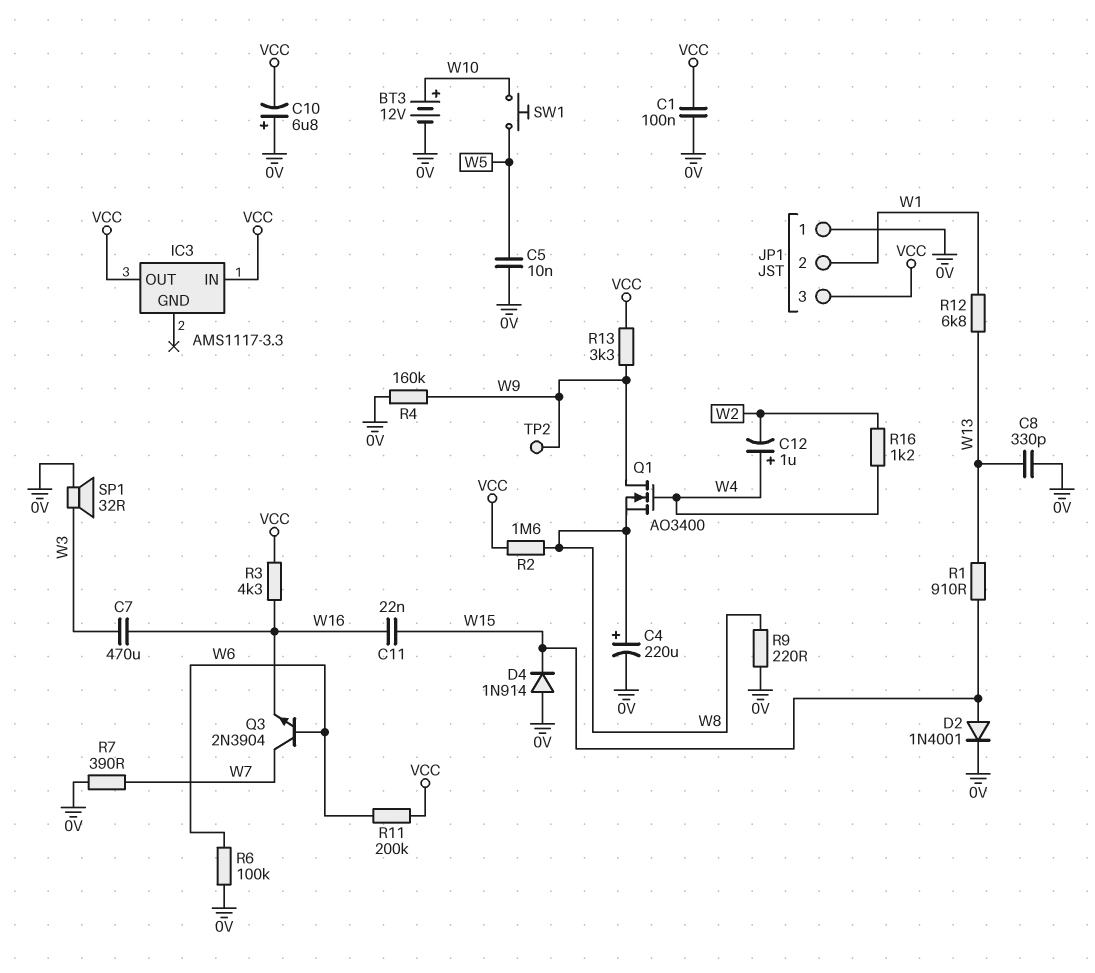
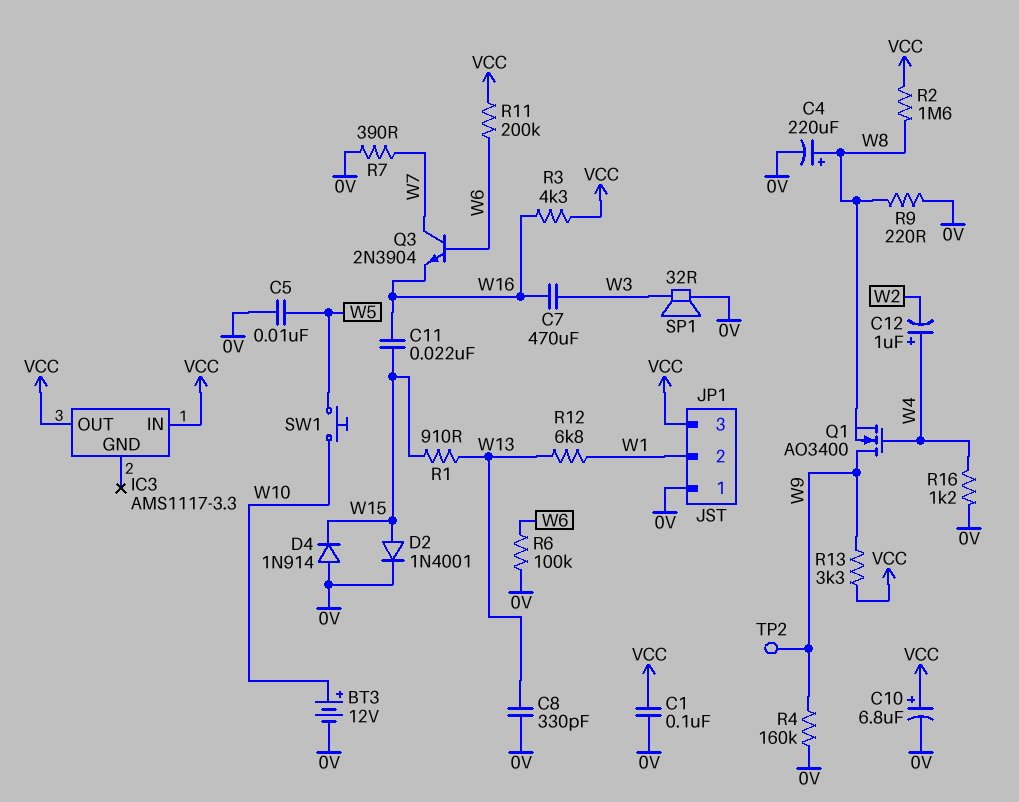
C10: 6.8uF (plus 0V, minus VCC) -> 6.8uF (plus VCC, minus 0V)
R16: 1.2k (W2, W4) -> 1.2k (0V, W4)

